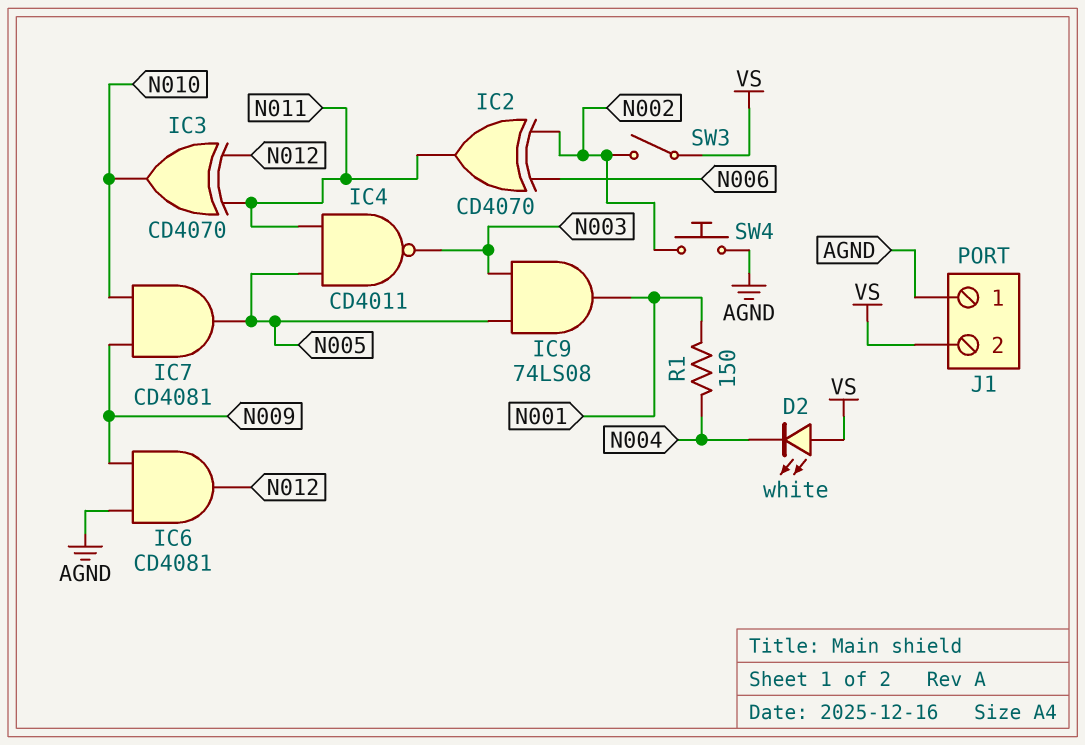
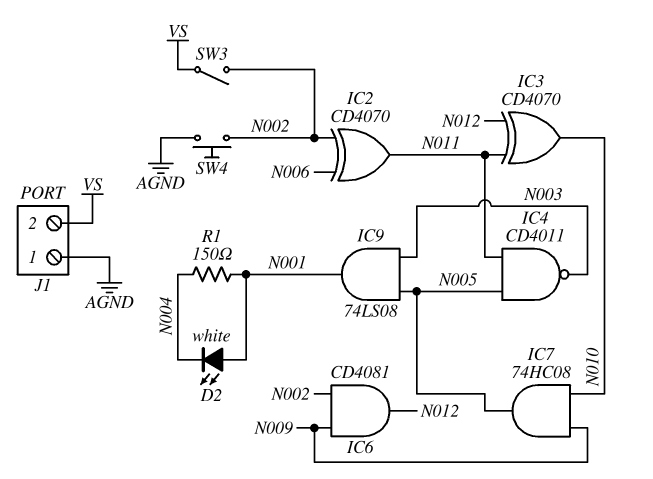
D2: LED white (A VS, K N004) -> LED white (A N001, K N004)
IC6: AND CD4081 (in AGND, in N009, out N012) -> AND CD4081 (in N002, in N009, out N012)
IC7: AND CD4081 (in N009, in N010, out N005) -> AND 74HC08 (in N009, in N010, out N005)

